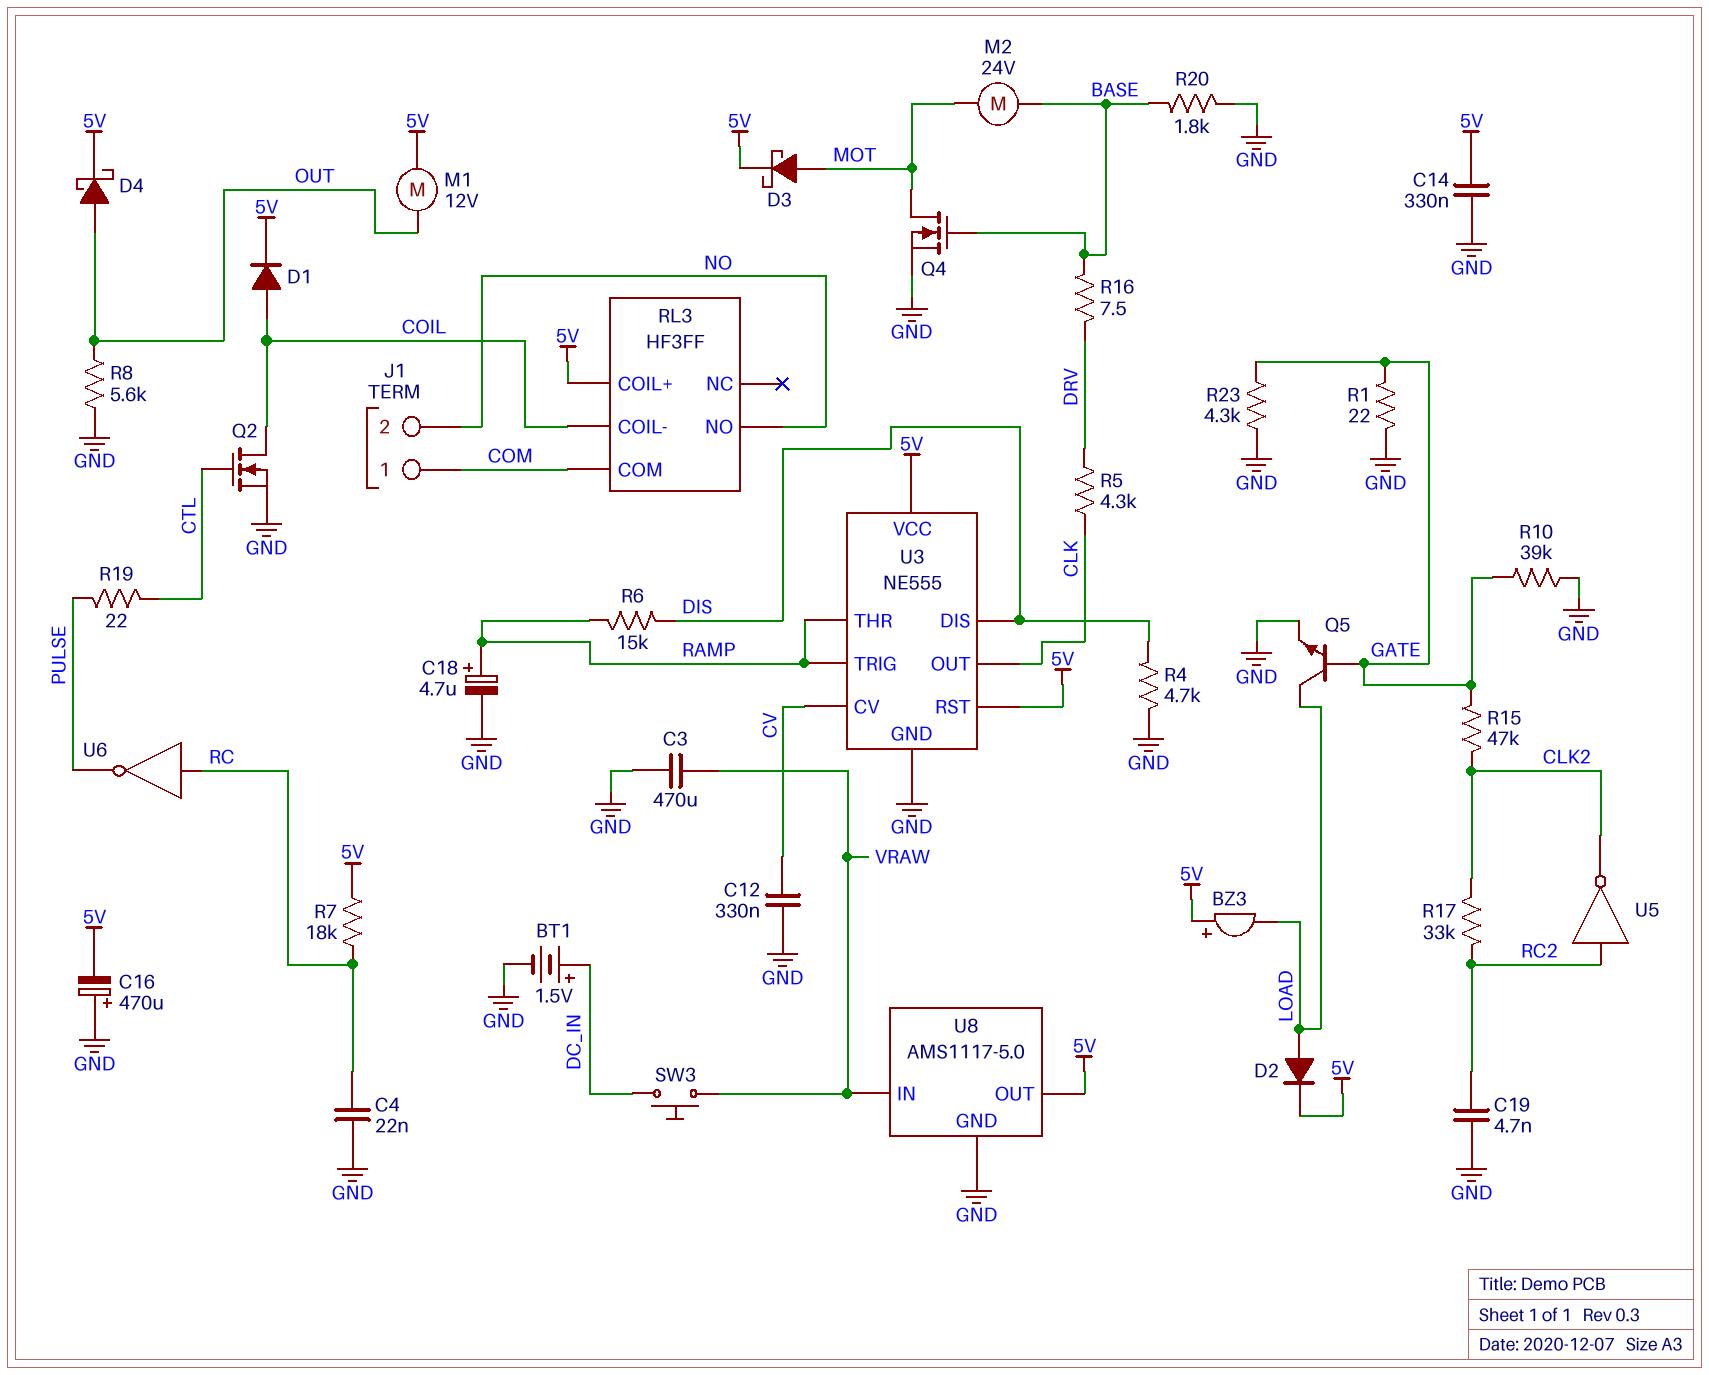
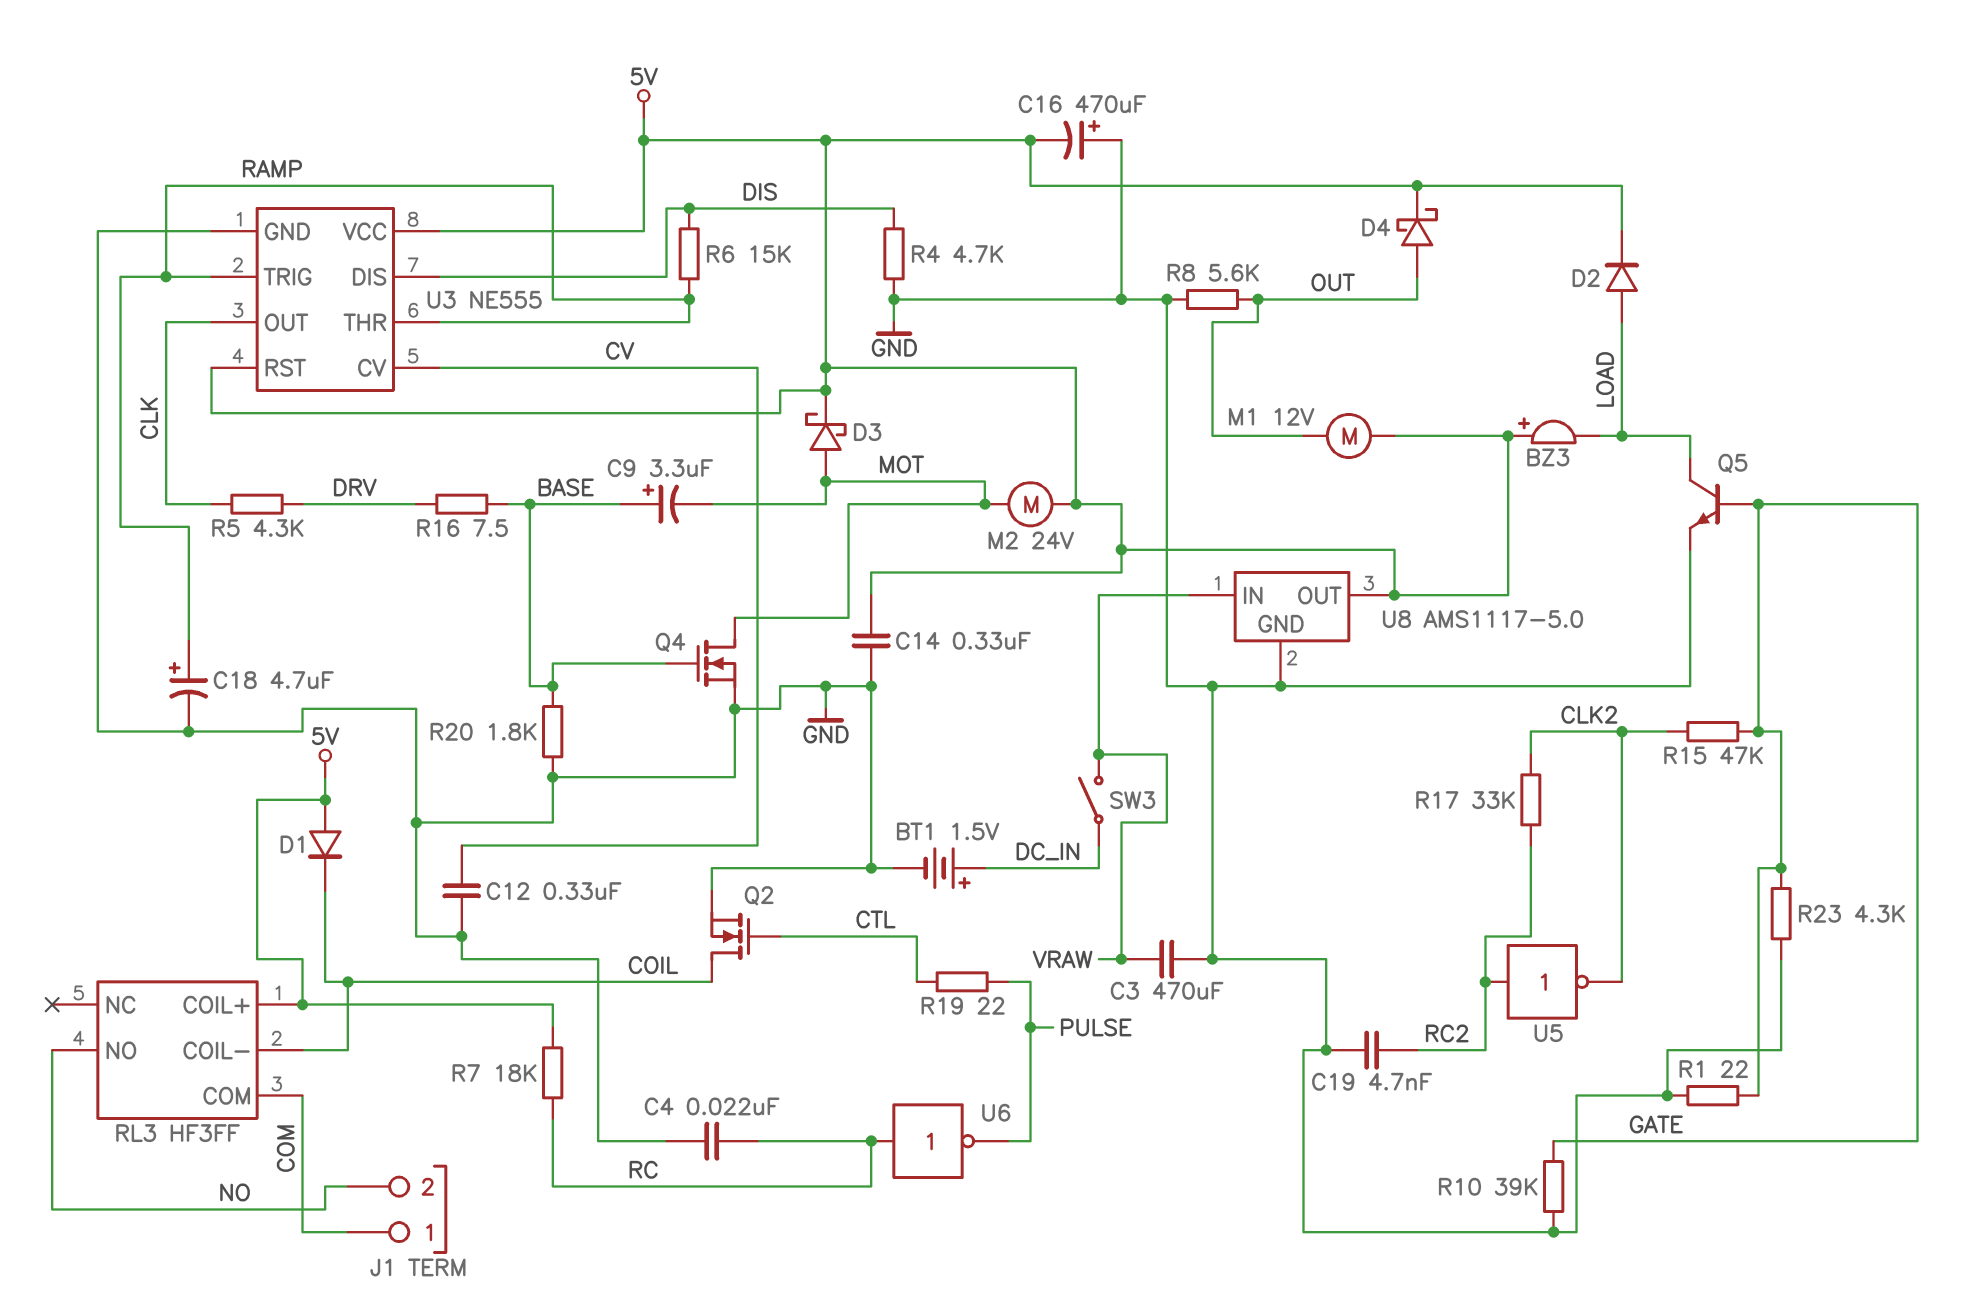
C9: none -> 3.3uF (plus BASE, minus MOT)
D1: diode (A COIL, K 5V) -> diode (A 5V, K COIL)
M2: motor 24V (BASE, MOT) -> motor 24V (5V, MOT)
SW3: button (DC_IN, VRAW) -> switch (DC_IN, VRAW)

